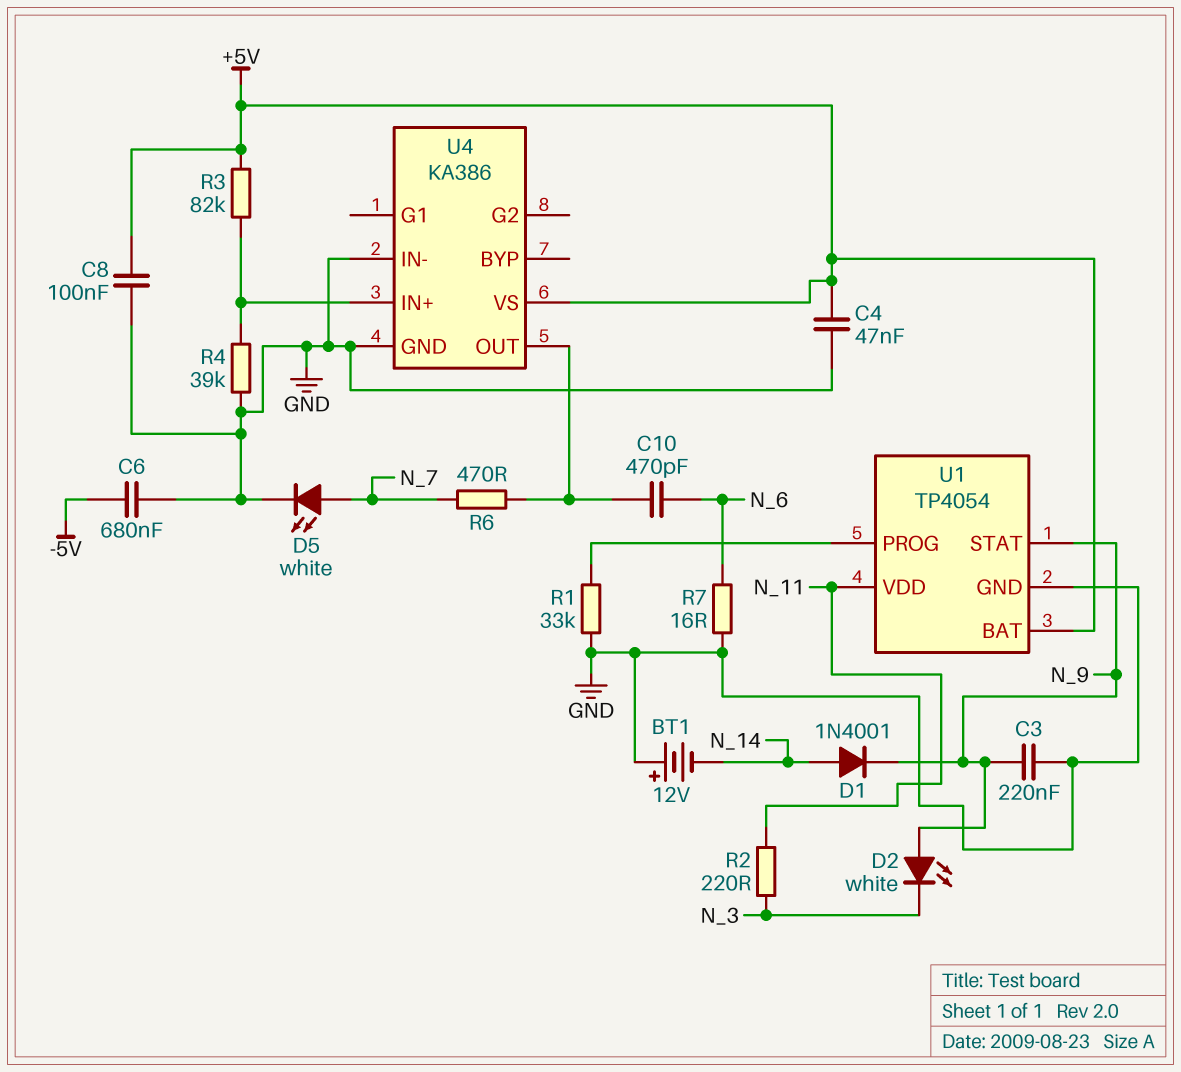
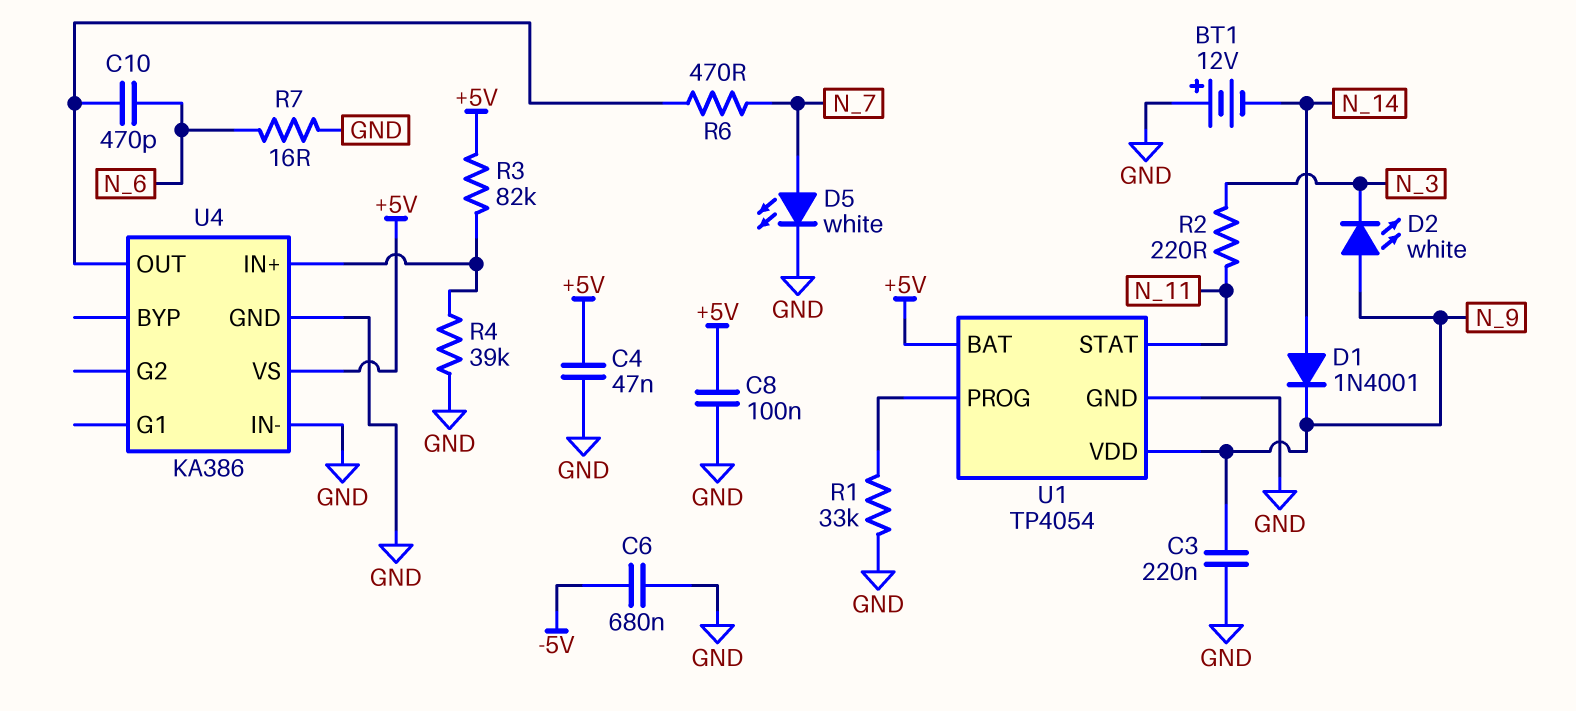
U1 pin STAT: N_9 -> N_11
U1 pin VDD: N_11 -> N_9

